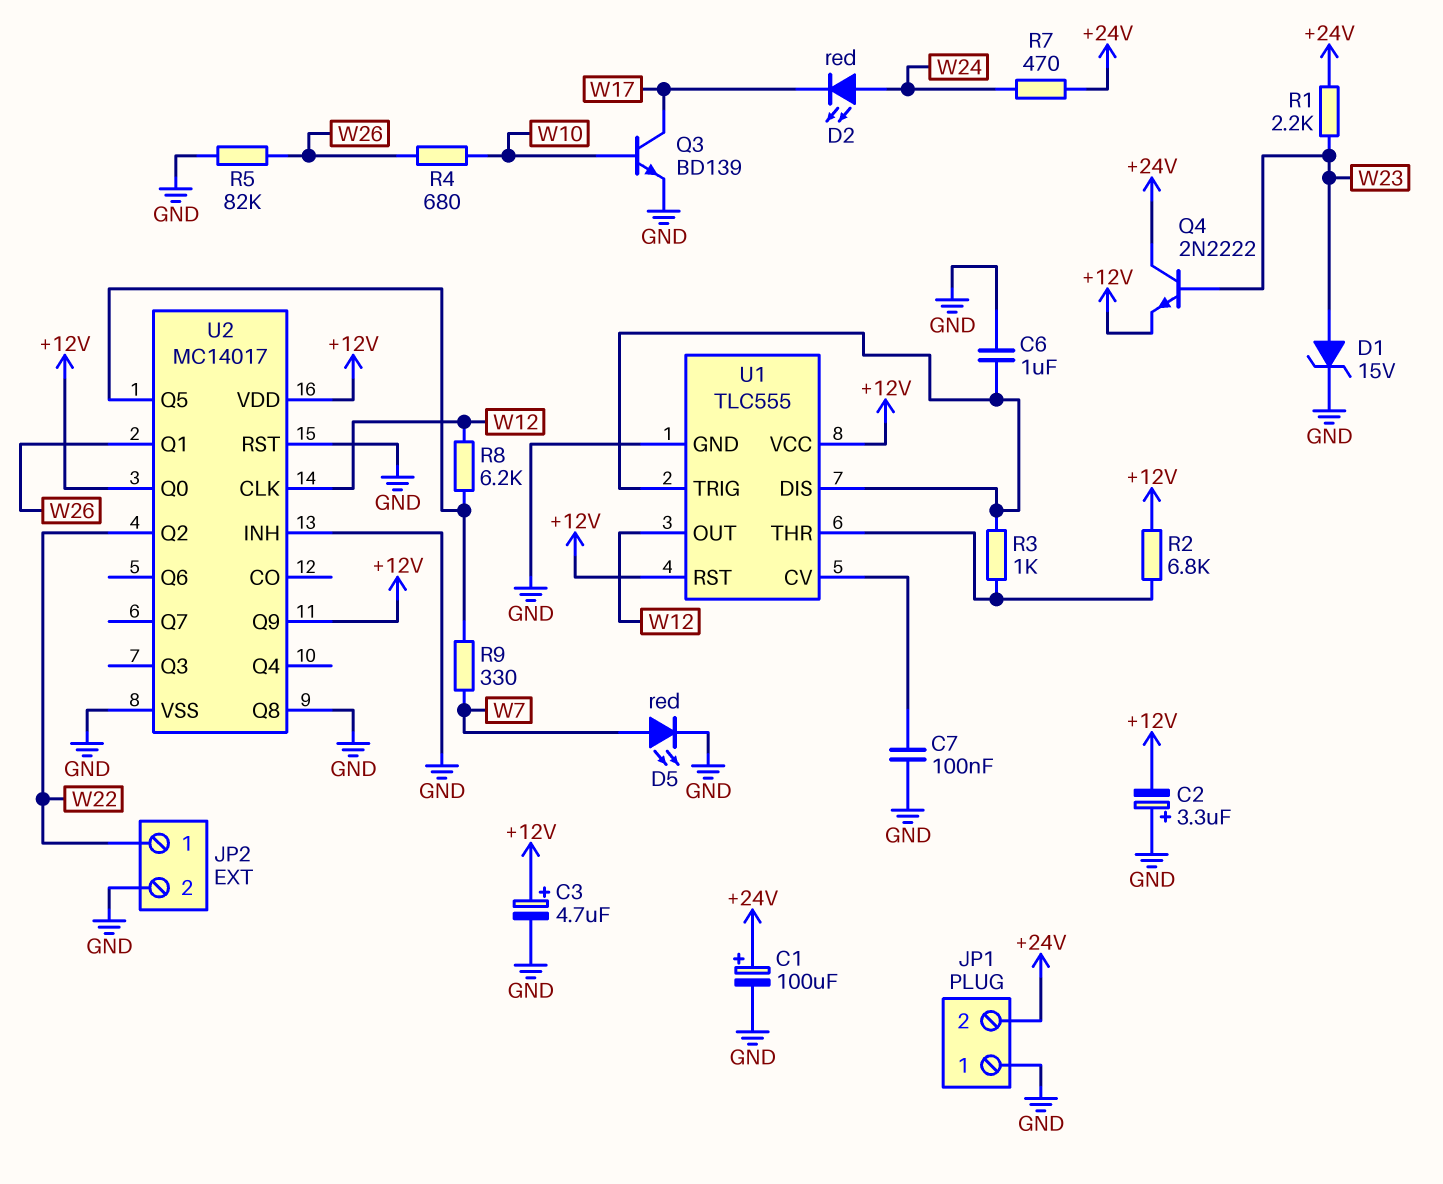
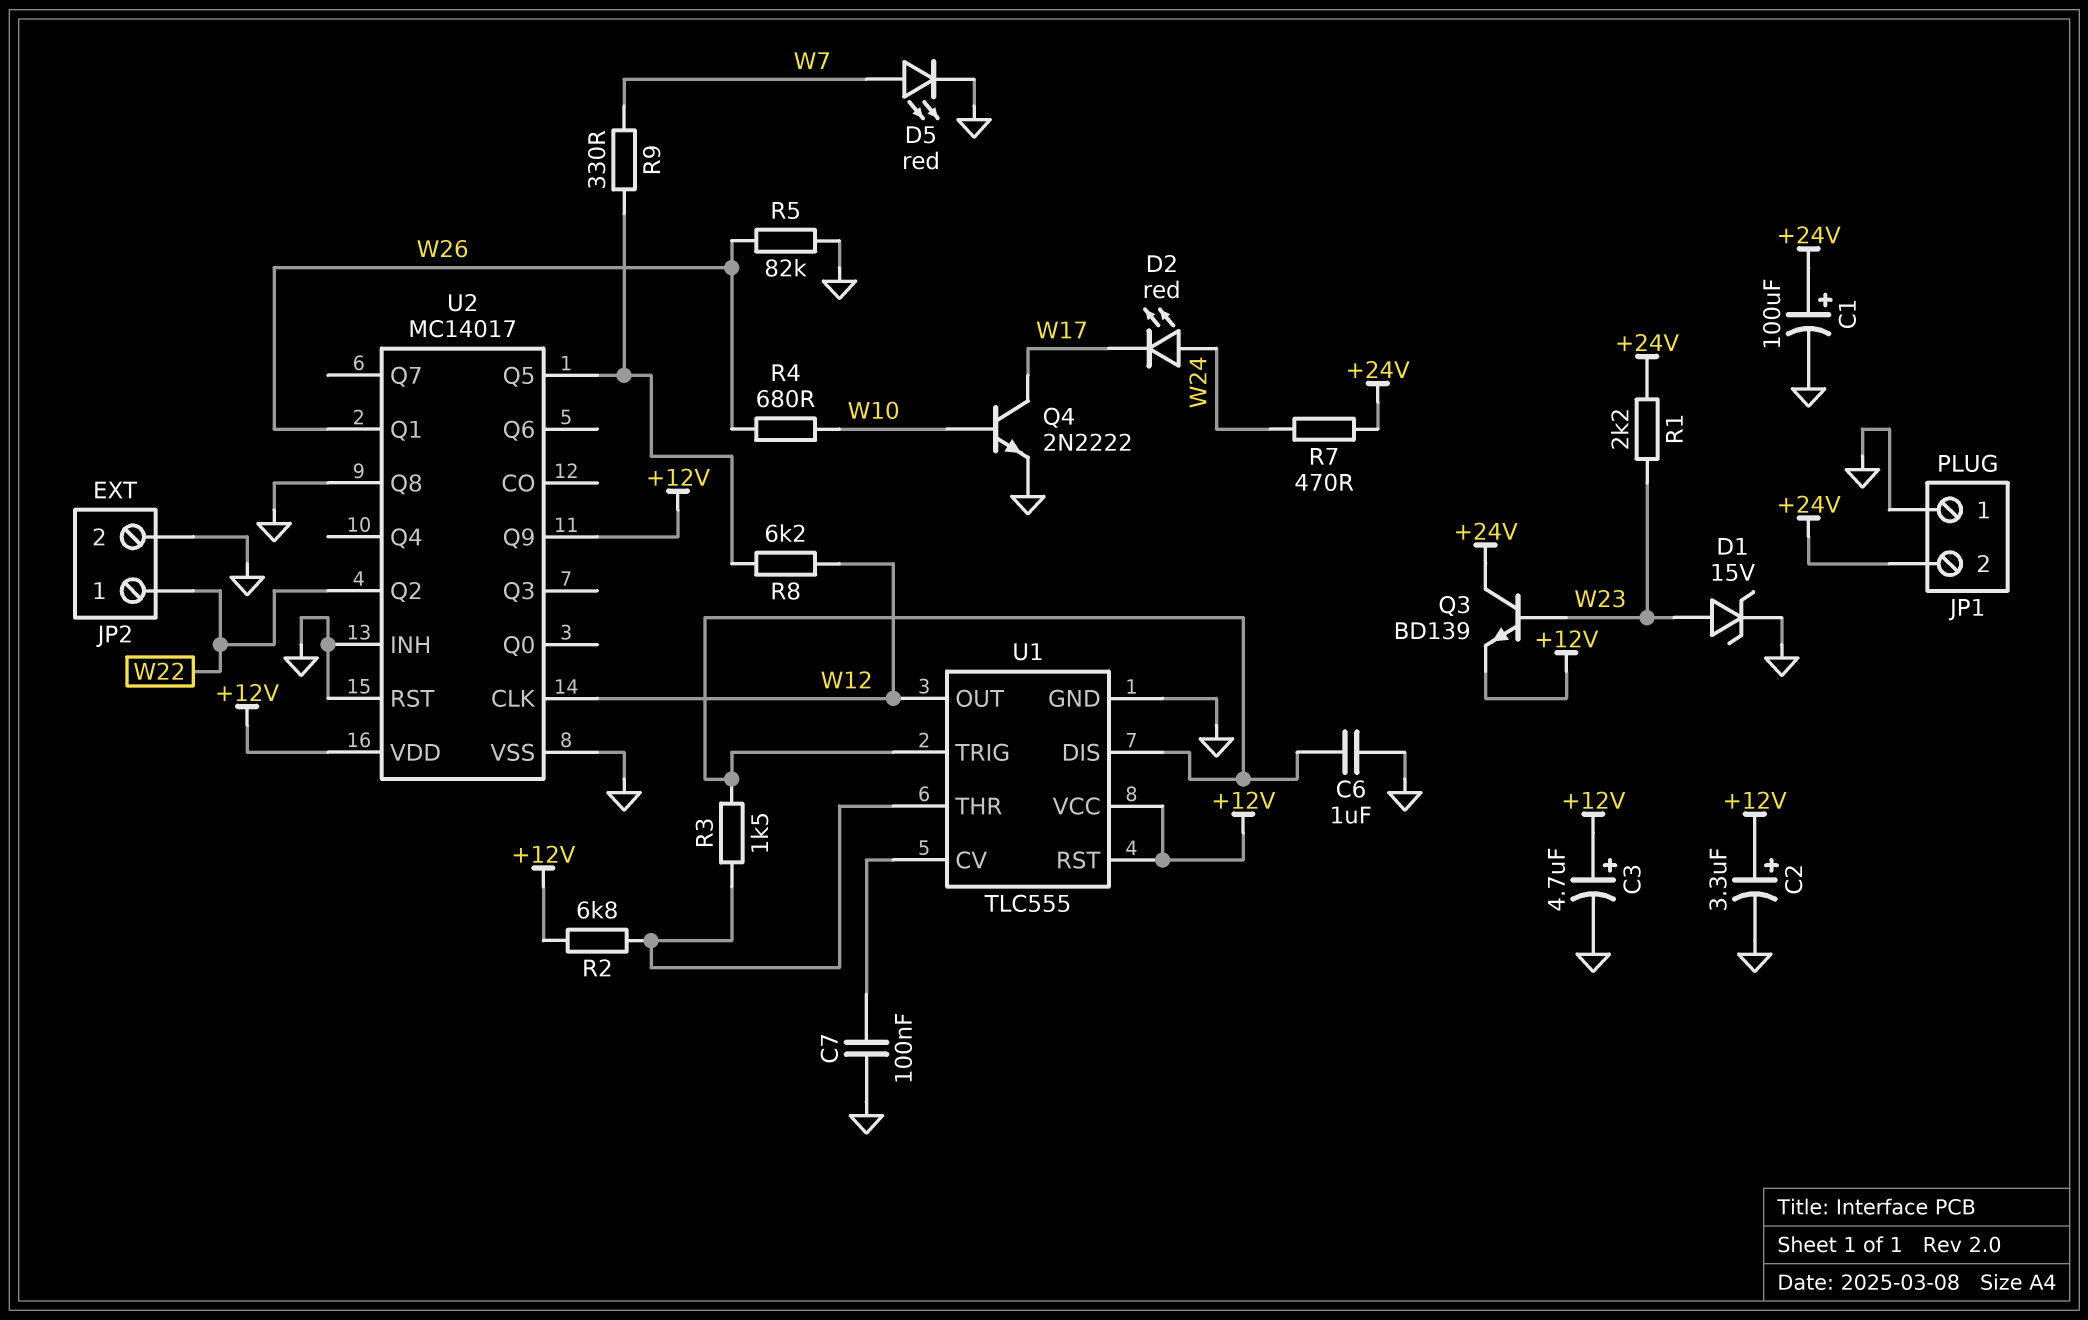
C2: 3.3uF (plus GND, minus +12V) -> 3.3uF (plus +12V, minus GND)
Q3: NPN BD139 (B W10, C W17, E GND) -> NPN BD139 (B W23, C +24V, E +12V)
Q4: NPN 2N2222 (B W23, C +24V, E +12V) -> NPN 2N2222 (B W10, C W17, E GND)
R3: 1k (U1/DIS, U1/THR) -> 1.5k (U1/DIS, U1/THR)
U2 pin Q0: +12V -> none

